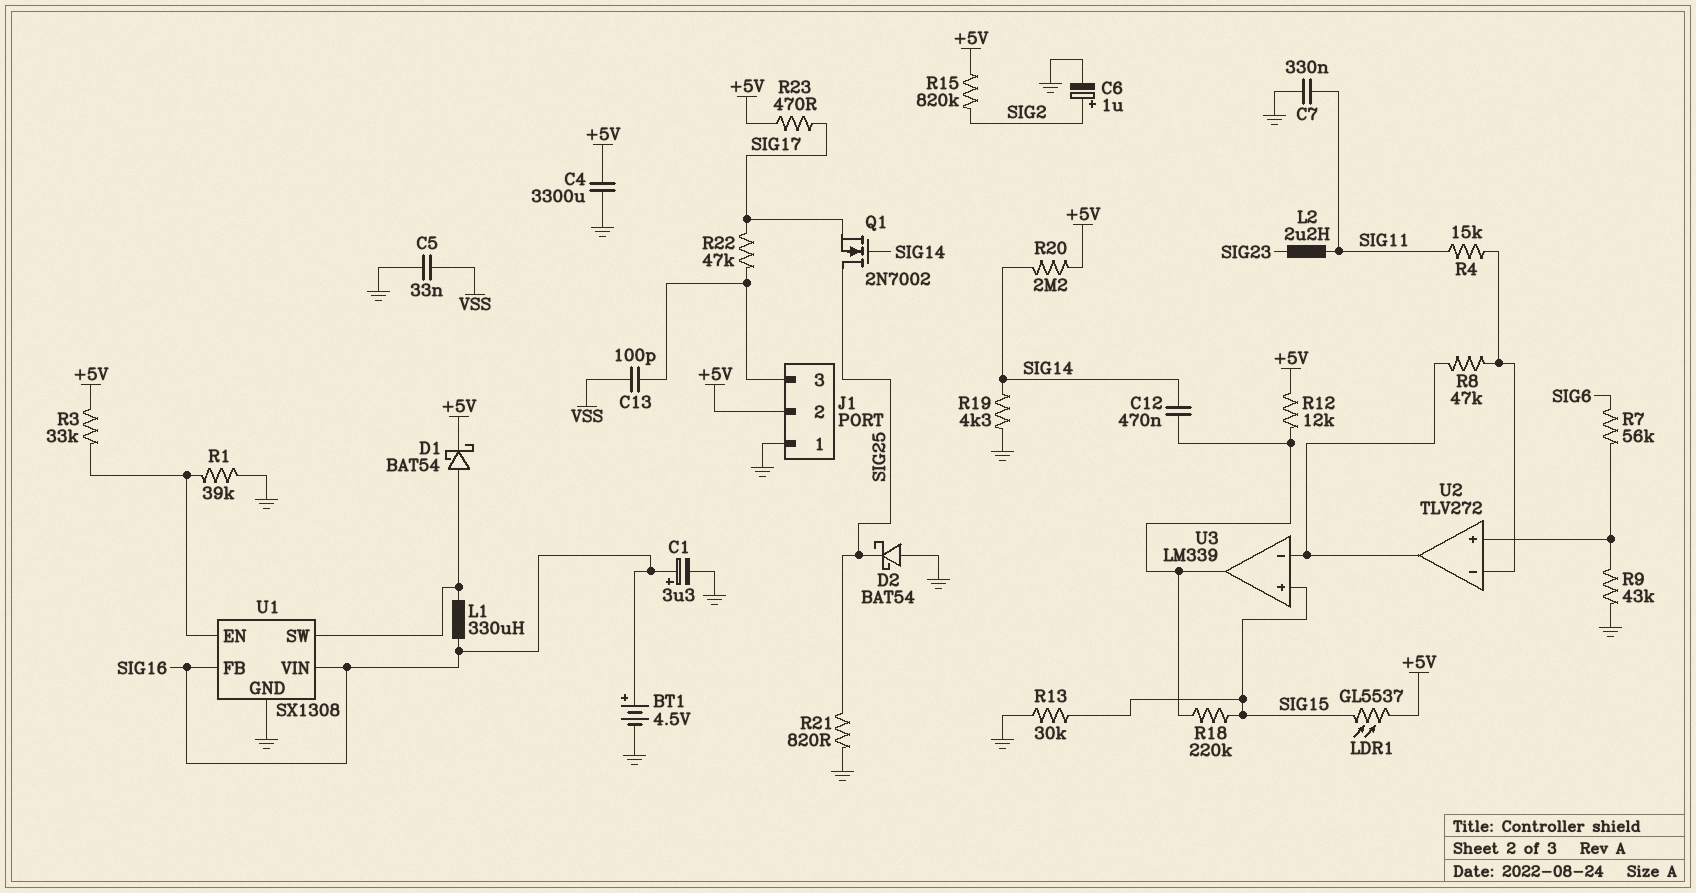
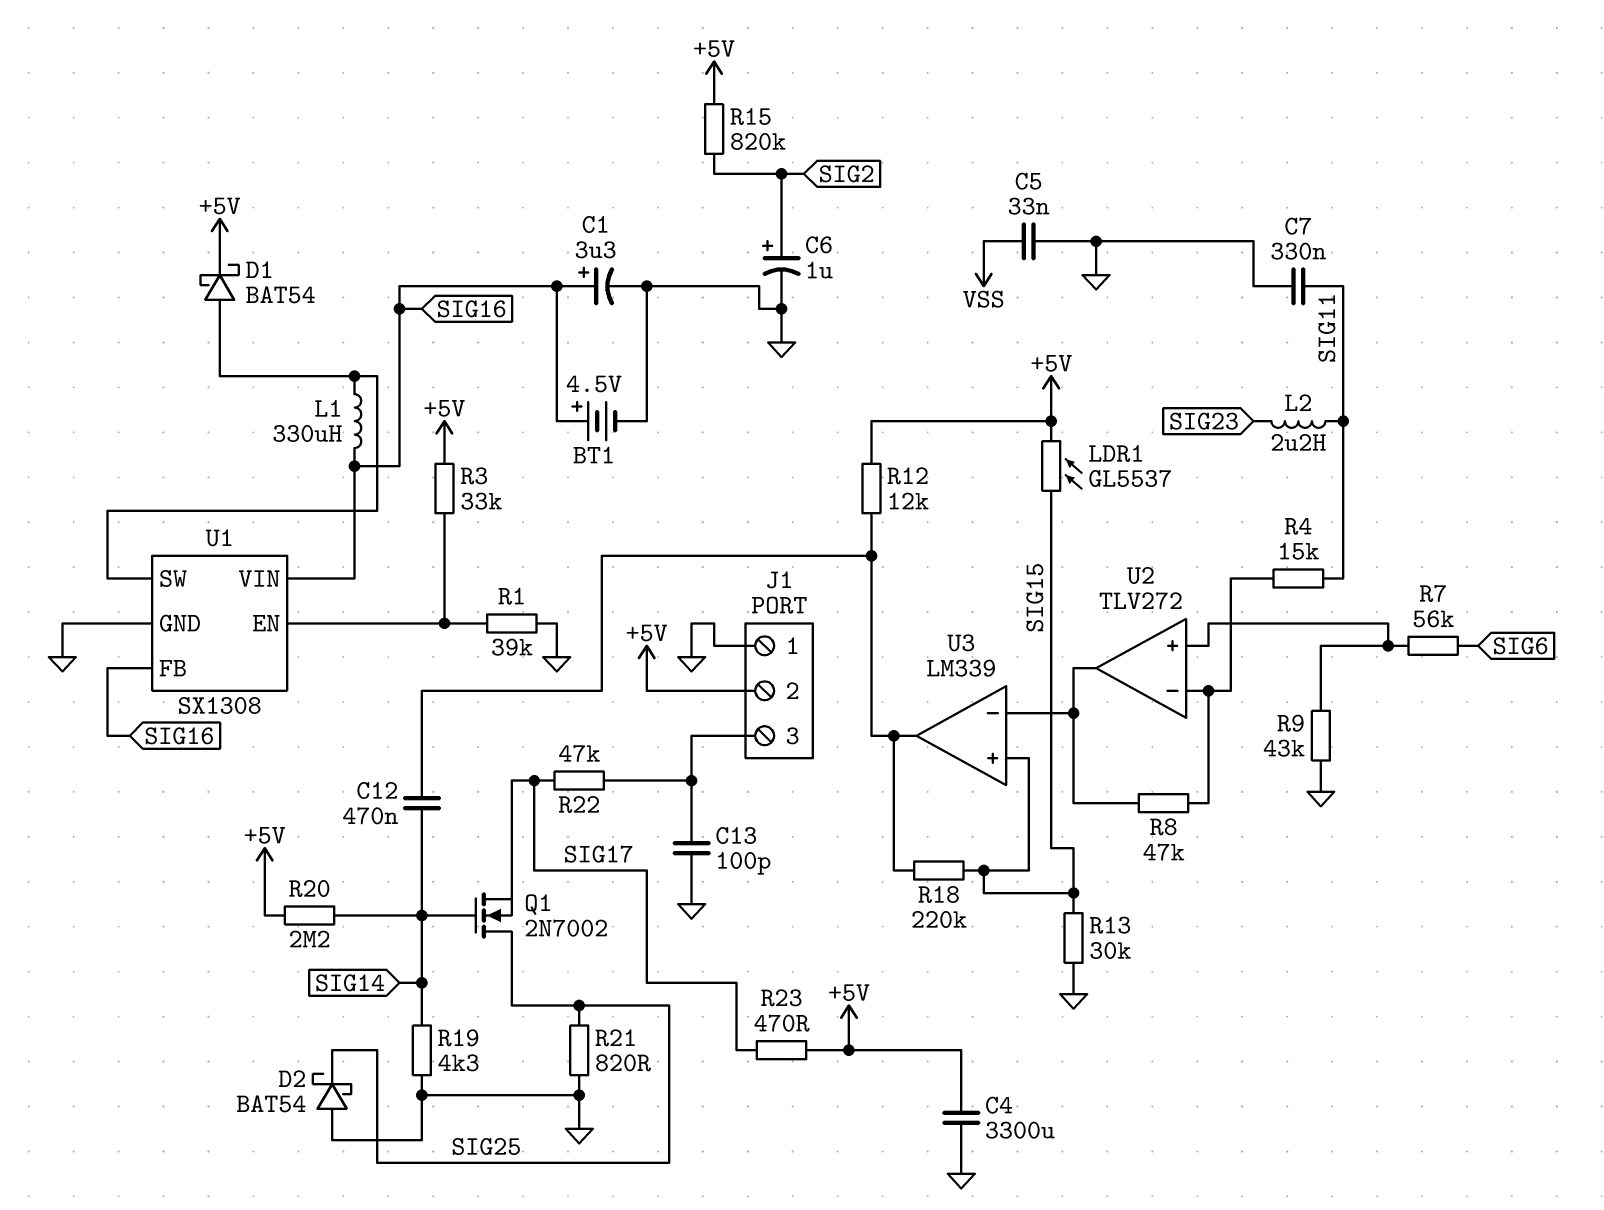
C13: 100pF (J1/3, VSS) -> 100pF (GND, J1/3)

